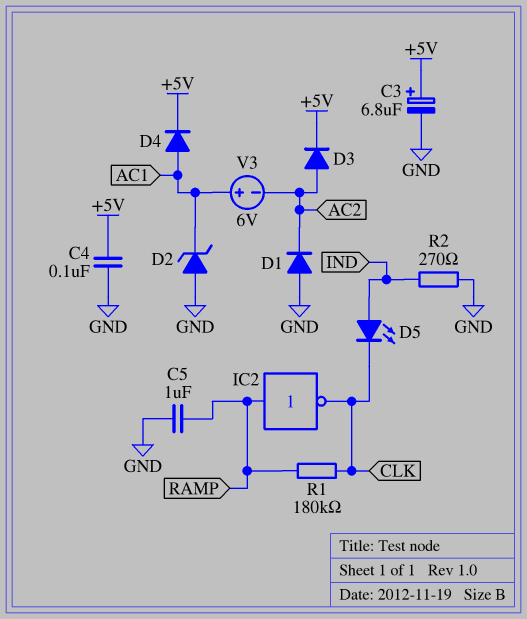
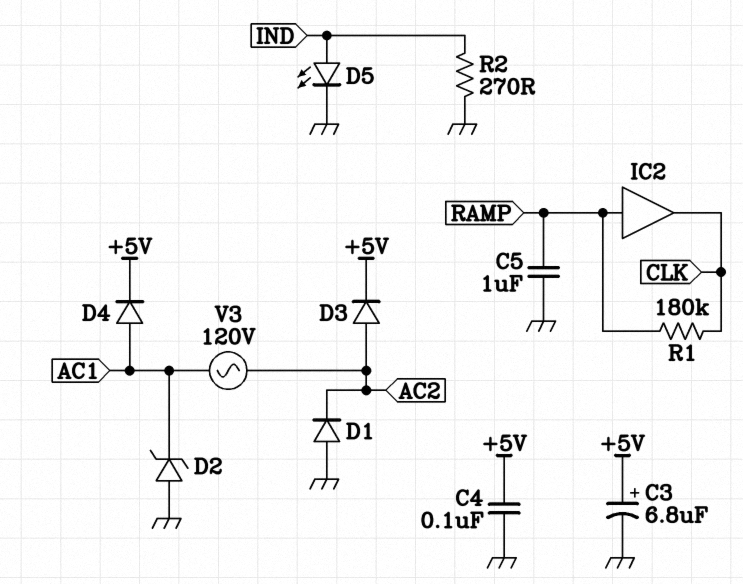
D5: LED (A IND, K CLK) -> LED (A IND, K GND)
IC2: NOT (in RAMP, out CLK) -> buffer (in RAMP, out CLK)
V3: 6V (plus AC1, minus AC2) -> AC 120V (AC1, AC2)

